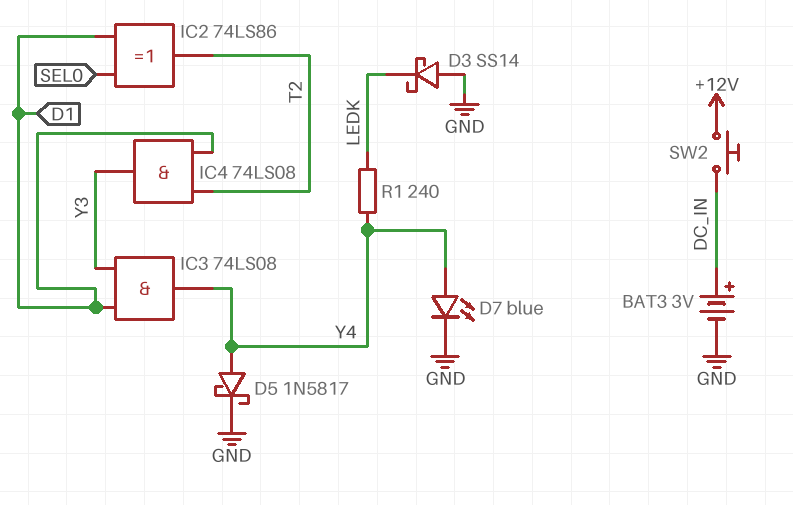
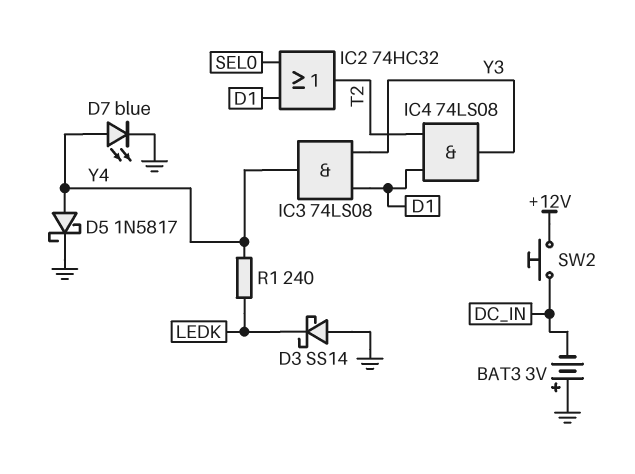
BAT3: 3V (plus DC_IN, minus GND) -> 3V (plus GND, minus DC_IN)
IC2: XOR 74LS86 (in D1, in SEL0, out T2) -> OR 74HC32 (in D1, in SEL0, out T2)

